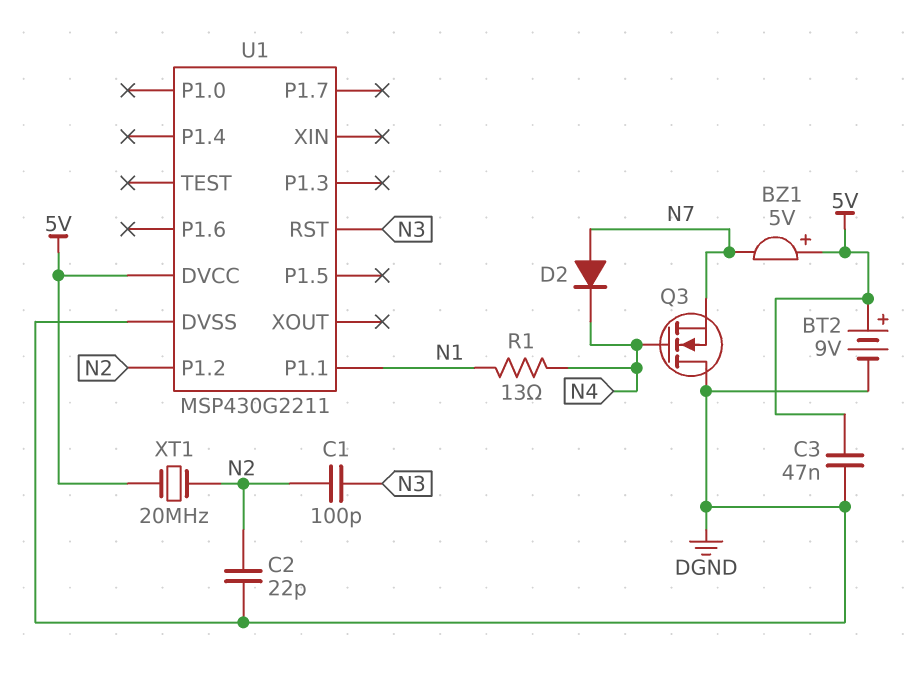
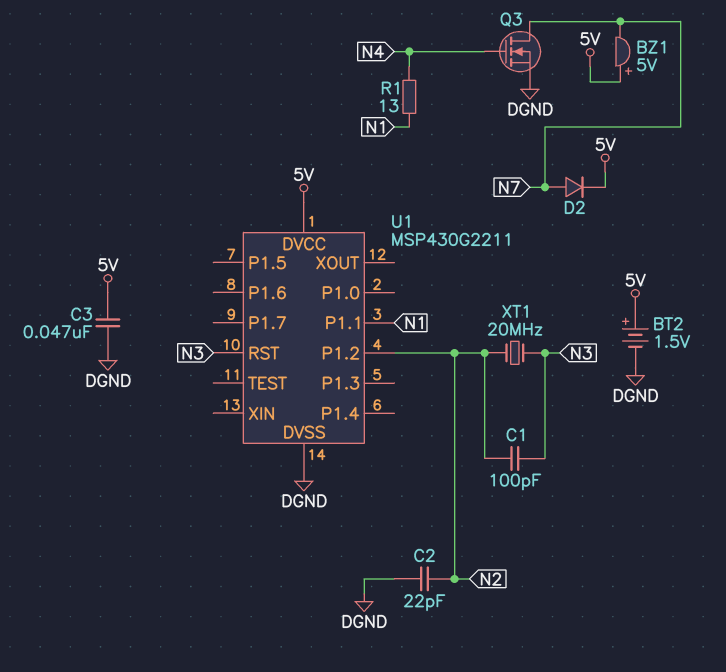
BT2: 9V (plus 5V, minus DGND) -> 1.5V (plus 5V, minus DGND)
D2: diode (A N7, K N4) -> diode (A N7, K 5V)
Q3: NMOS (G N4, D DGND, S N7) -> NMOS (G N4, D N7, S DGND)
XT1: 20MHz (5V, N2) -> 20MHz (N2, N3)

